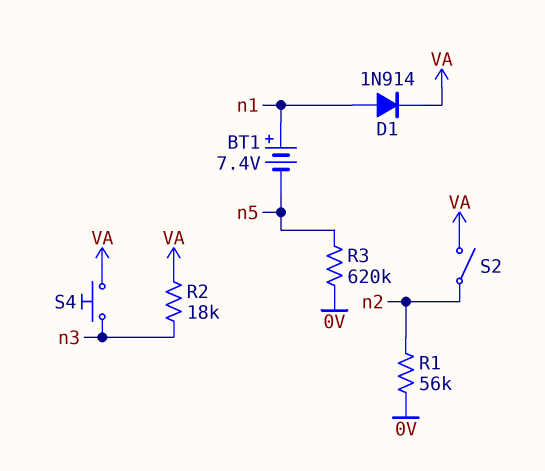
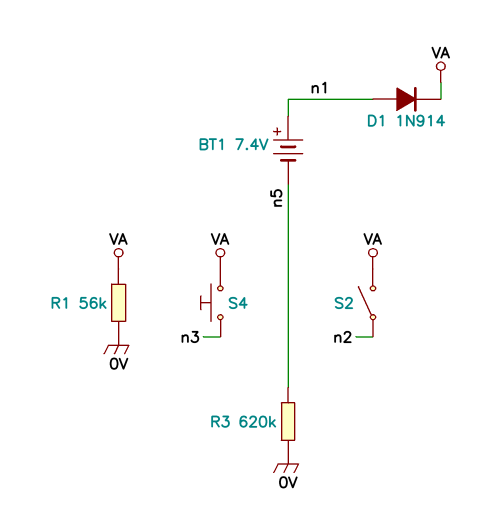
R1: 56k (0V, n2) -> 56k (0V, VA)
R2: 18k (VA, n3) -> none

